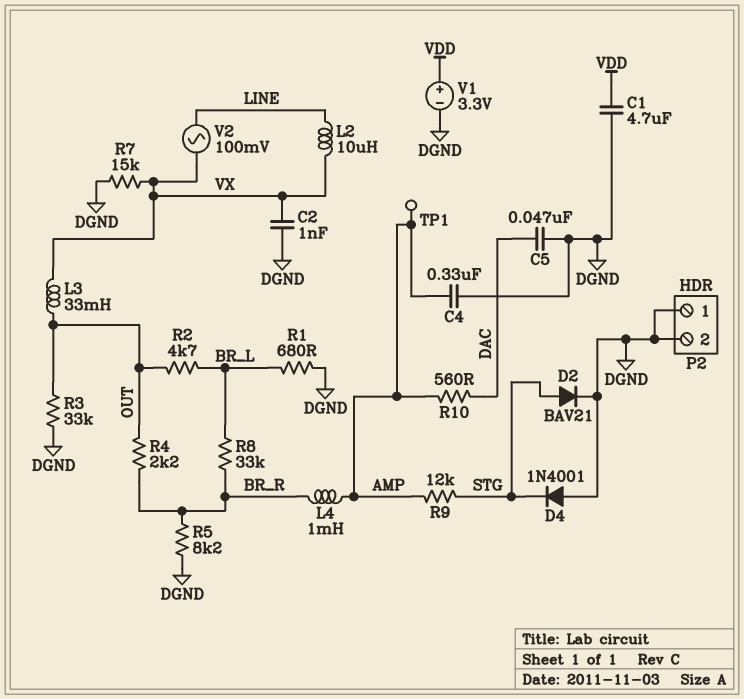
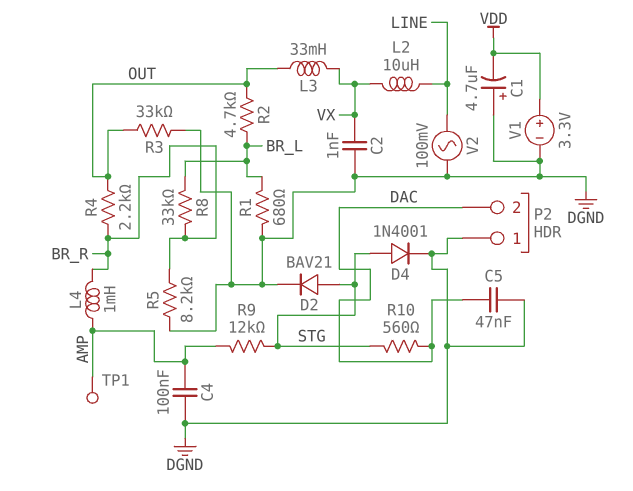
C1: 4.7uF (DGND, VDD) -> 4.7uF (plus DGND, minus VDD)
C4: 330nF (AMP, DGND) -> 100nF (AMP, DGND)
D4: diode 1N4001 (A DGND, K STG) -> diode 1N4001 (A STG, K DGND)
P2 pin 2: DGND -> DAC
R7: 15k (DGND, VX) -> none
R10: 560 (AMP, DAC) -> 560 (DAC, STG)
V2: AC 100mV (LINE, VX) -> AC 100mV (DGND, LINE)

